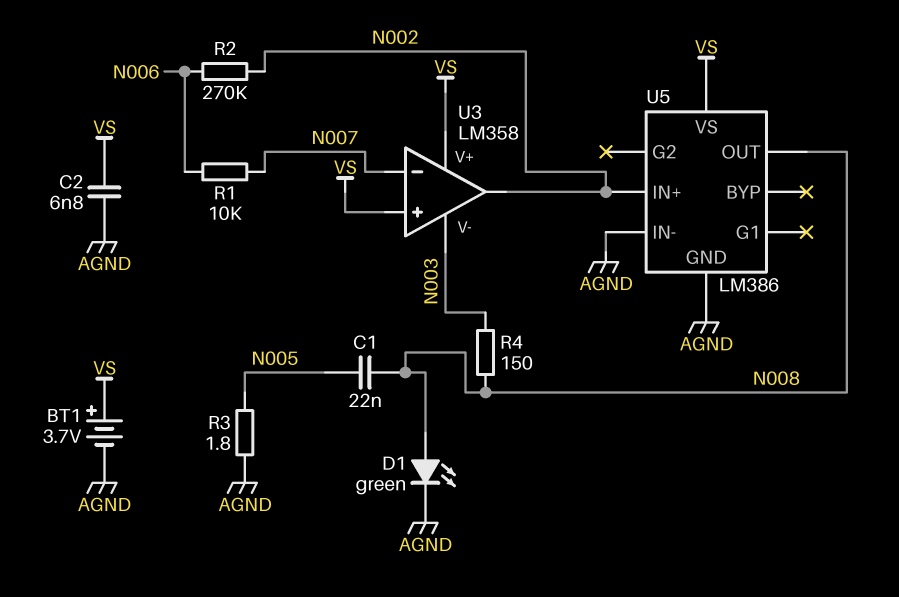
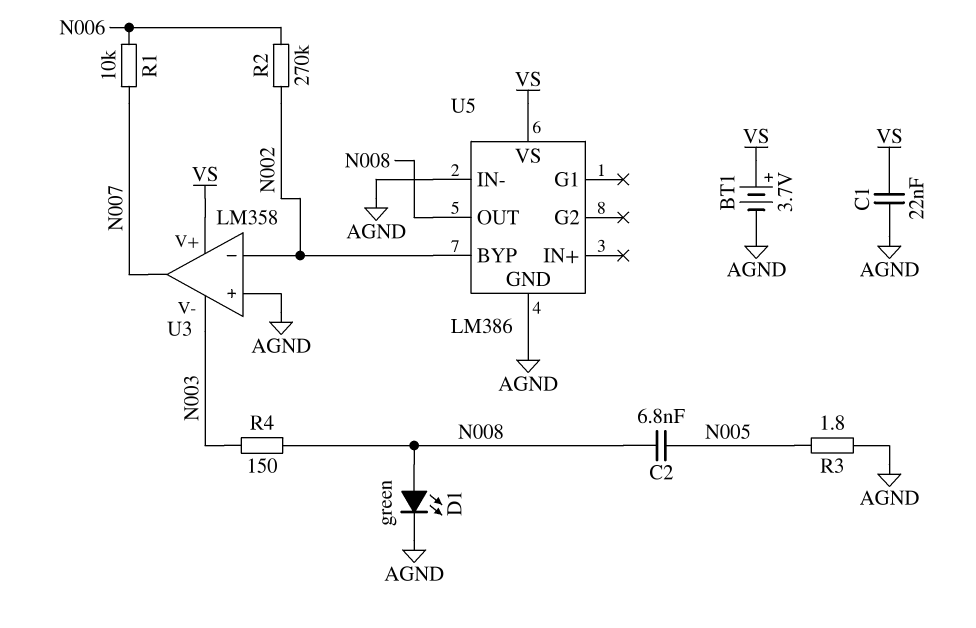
C1: 22nF (N005, N008) -> 22nF (AGND, VS)
C2: 6.8nF (AGND, VS) -> 6.8nF (N005, N008)
U3 pin in+: VS -> AGND
U3 pin in-: N007 -> N002
U3 pin out: N002 -> N007
U5 pin BYP: none -> N002
U5 pin IN+: N002 -> none

